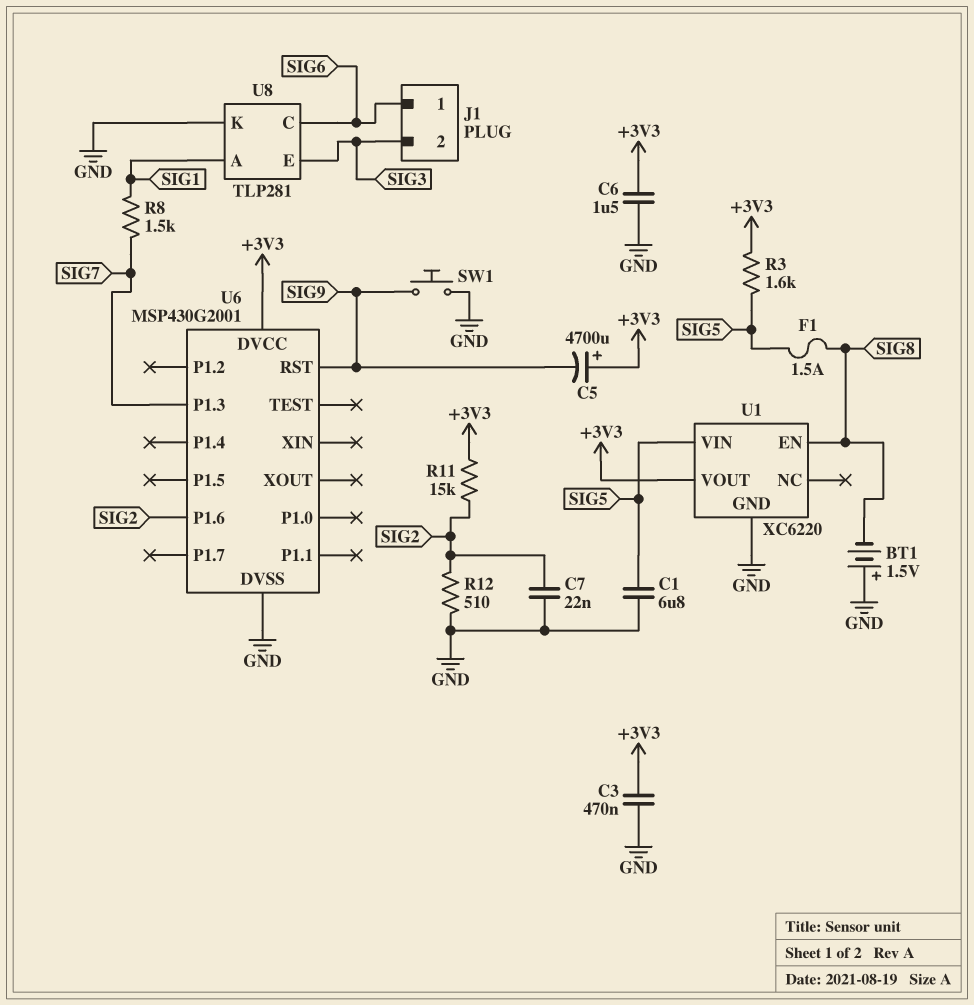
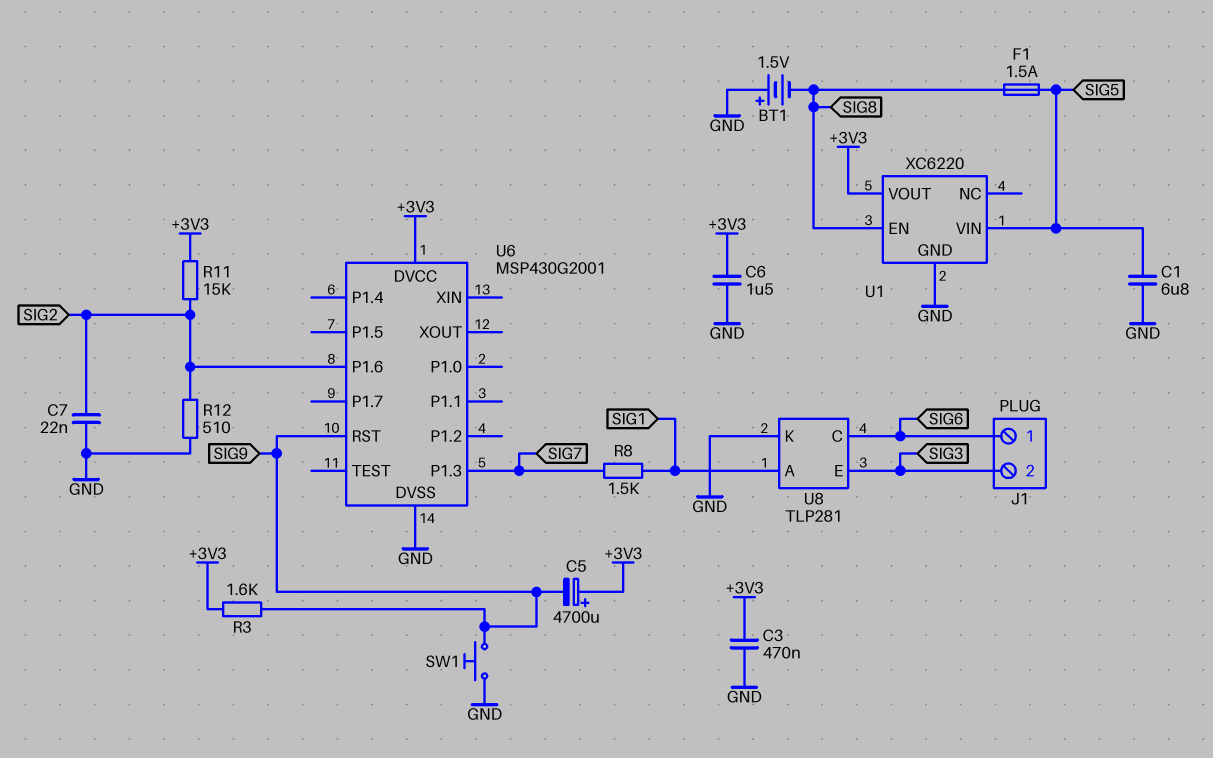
R3: 1.6k (+3V3, SIG5) -> 1.6k (+3V3, SIG9)

